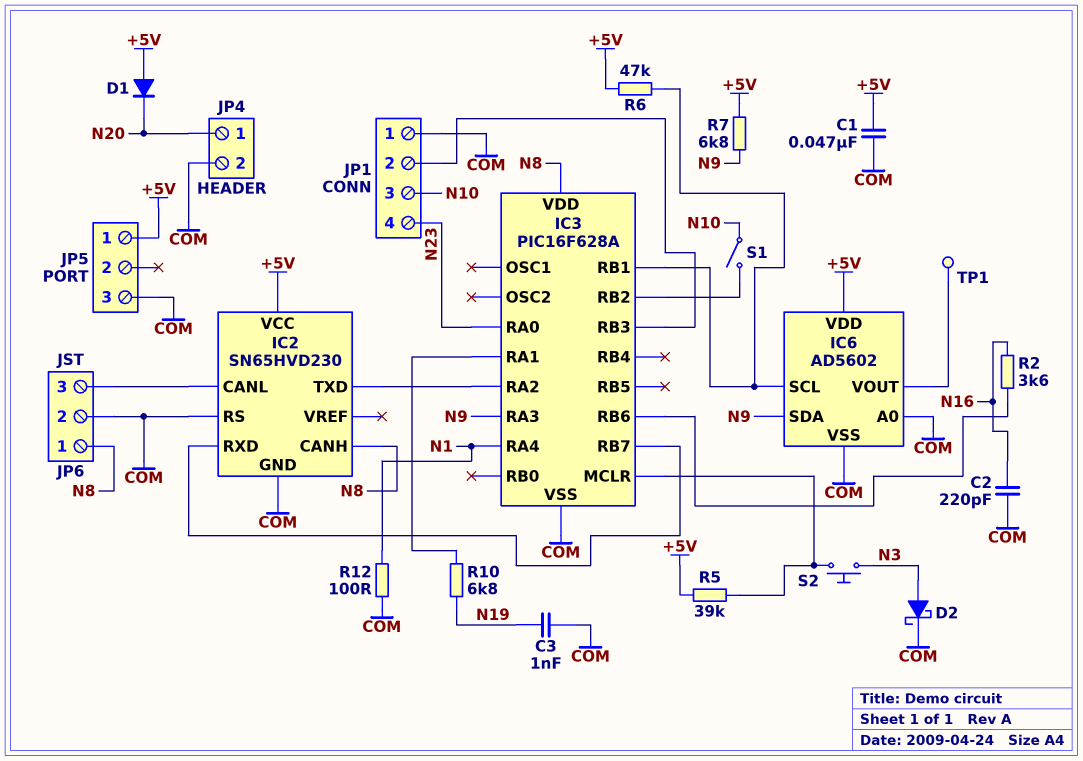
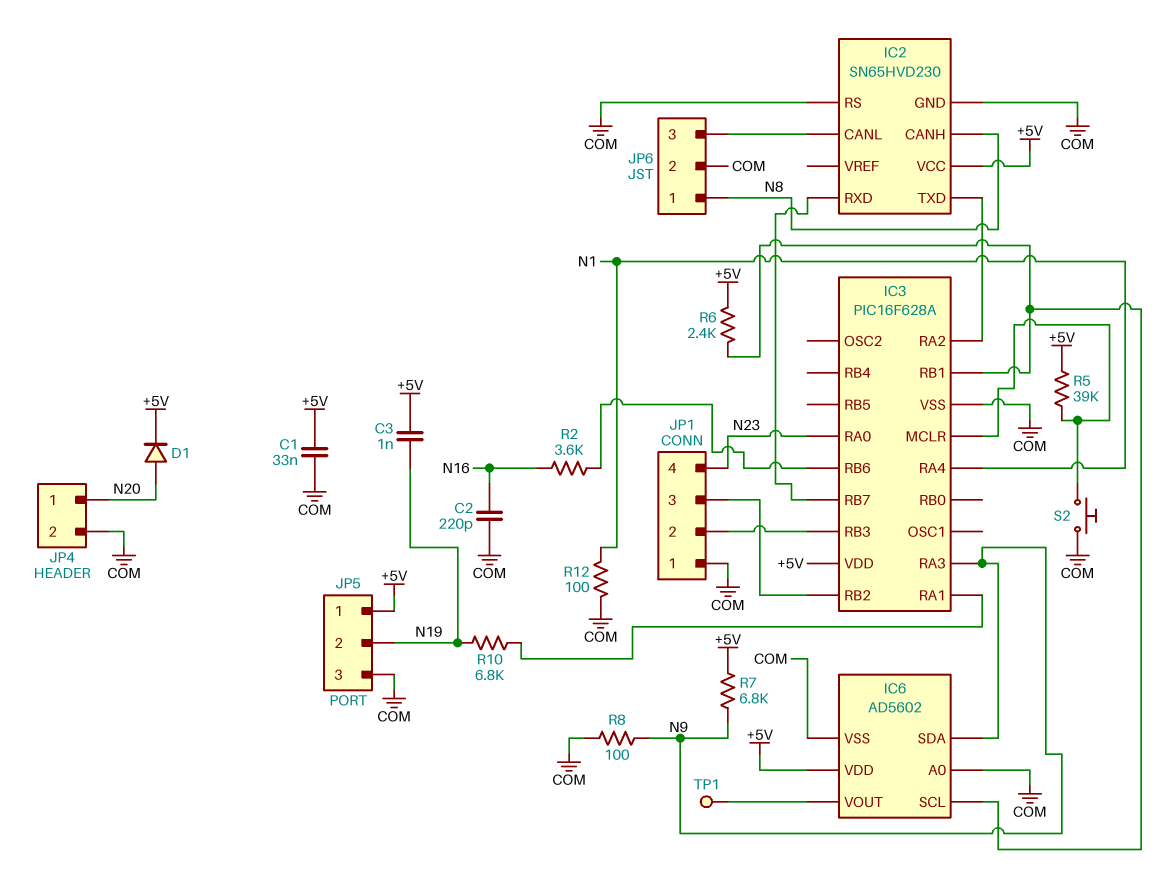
C1: 47nF (+5V, COM) -> 33nF (+5V, COM)
C3: 1nF (COM, N19) -> 1nF (+5V, N19)
D1: diode (A +5V, K N20) -> diode (A N20, K +5V)
D2: schottky (A N3, K COM) -> none
IC3 pin VDD: N8 -> +5V
JP1 pin 3: N10 -> IC3/RB2
JP5 pin 2: none -> N19
R6: 47k (+5V, IC3/RB1) -> 2.4k (+5V, IC3/RB1)
R8: none -> 100 (COM, N9)
S1: switch (IC3/RB2, N10) -> none
S2: button (IC3/MCLR, N3) -> button (COM, IC3/MCLR)

